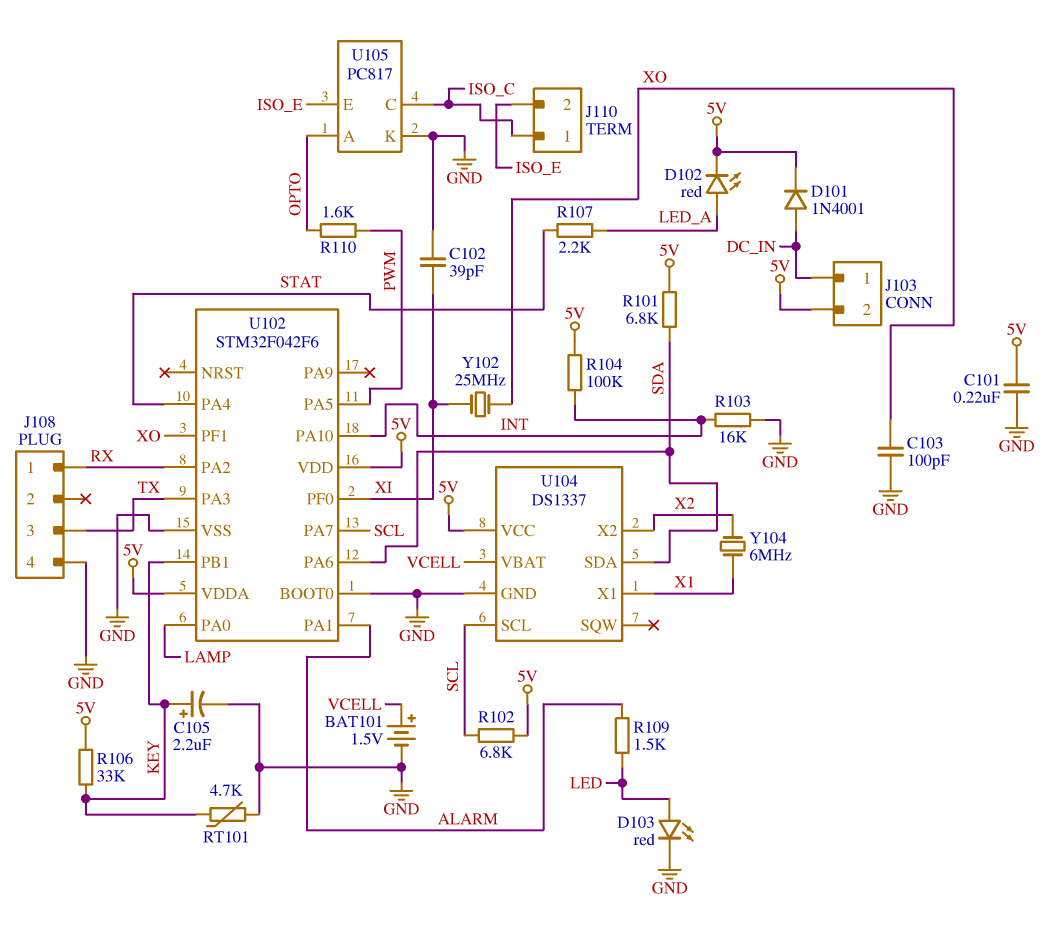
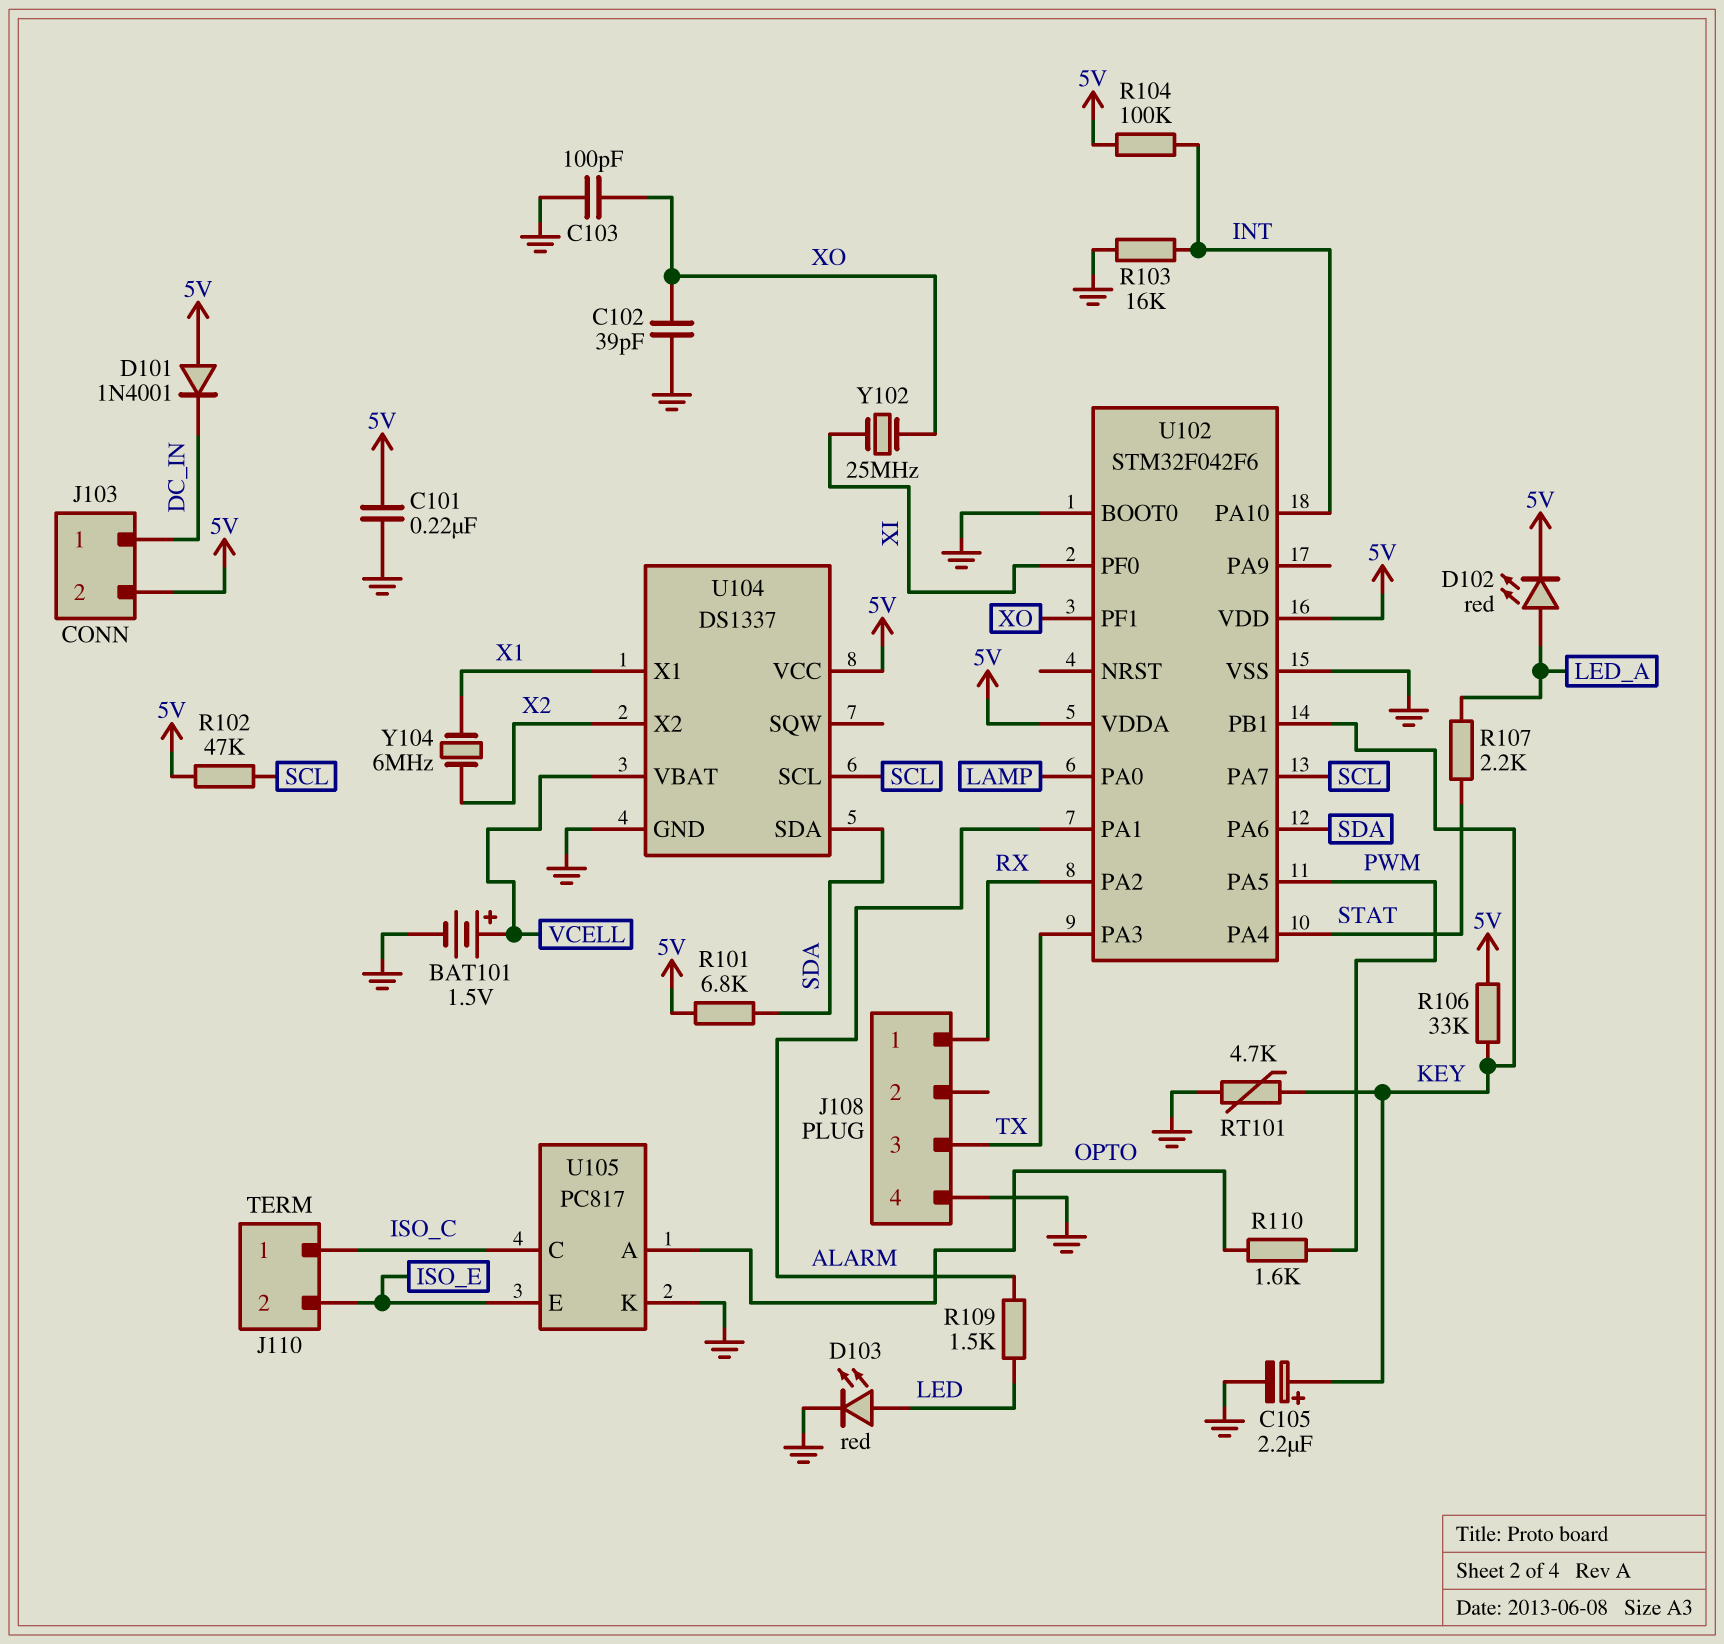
C102: 39pF (GND, XI) -> 39pF (GND, XO)
D101: diode 1N4001 (A DC_IN, K 5V) -> diode 1N4001 (A 5V, K DC_IN)
R102: 6.8k (5V, SCL) -> 47k (5V, SCL)

